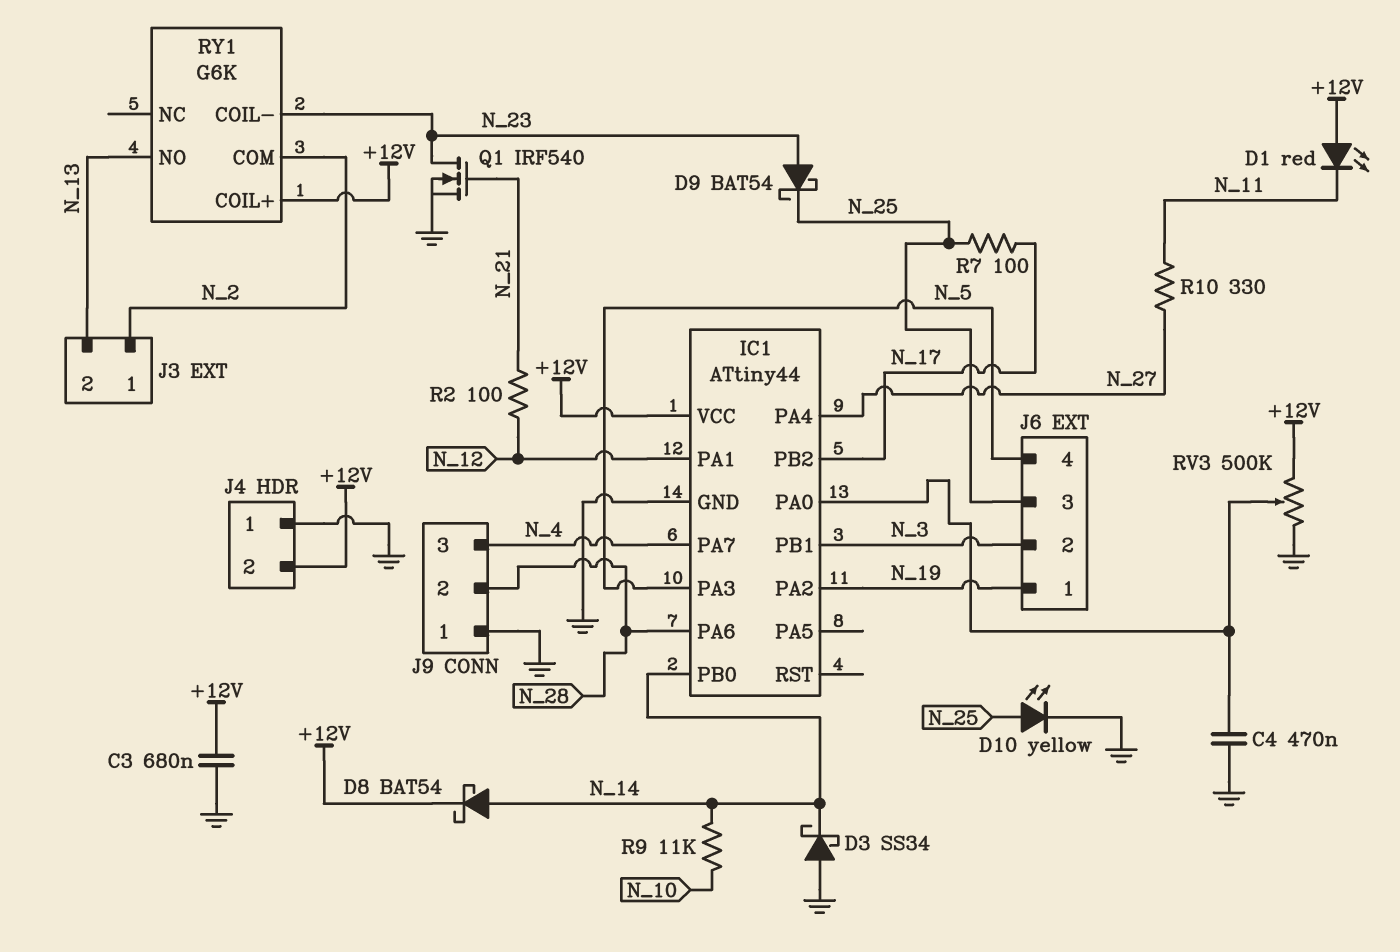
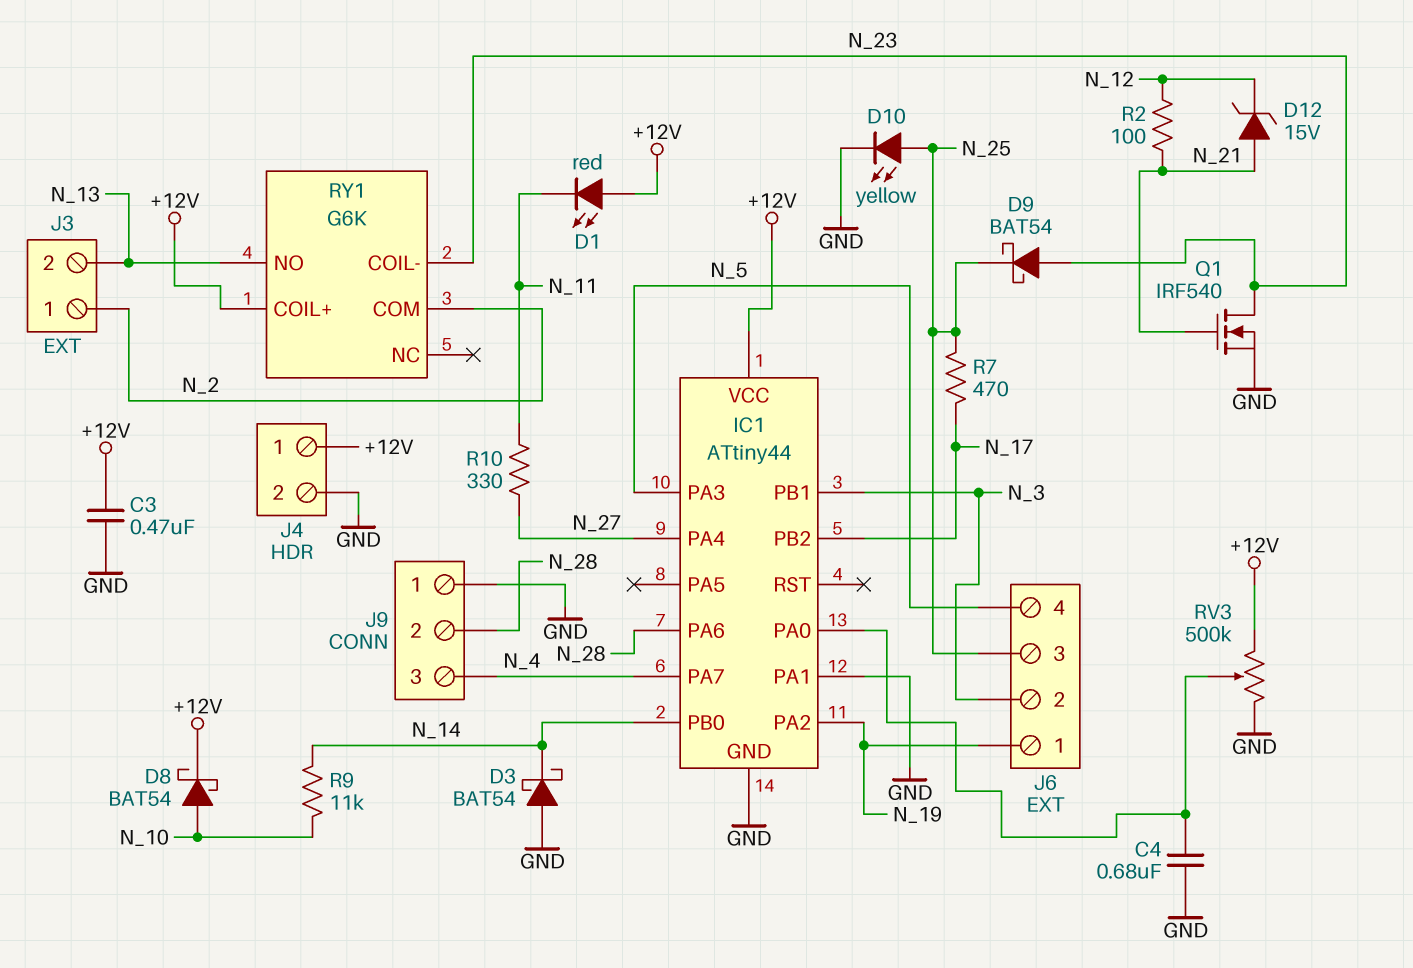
C3: 680nF (+12V, GND) -> 470nF (+12V, GND)
C4: 470nF (GND, IC1/PA0) -> 680nF (GND, IC1/PA0)
D3: schottky SS34 (A GND, K N_14) -> schottky BAT54 (A GND, K N_14)
D8: schottky BAT54 (A N_14, K +12V) -> schottky BAT54 (A N_10, K +12V)
D12: none -> zener 15V (A N_21, K N_12)
IC1 pin PA1: N_12 -> GND
J4 pin 1: GND -> +12V
J4 pin 2: +12V -> GND
R7: 100 (N_17, N_25) -> 470 (N_17, N_25)

